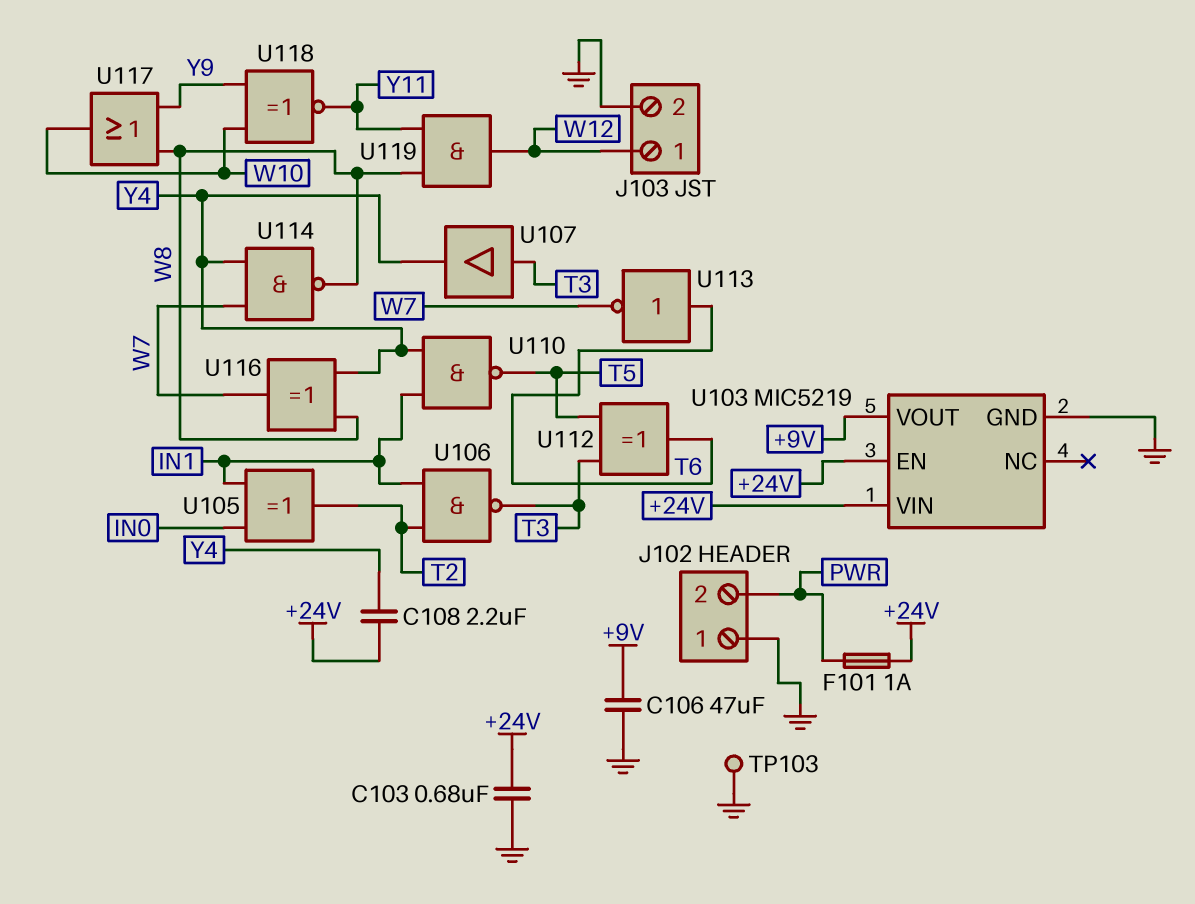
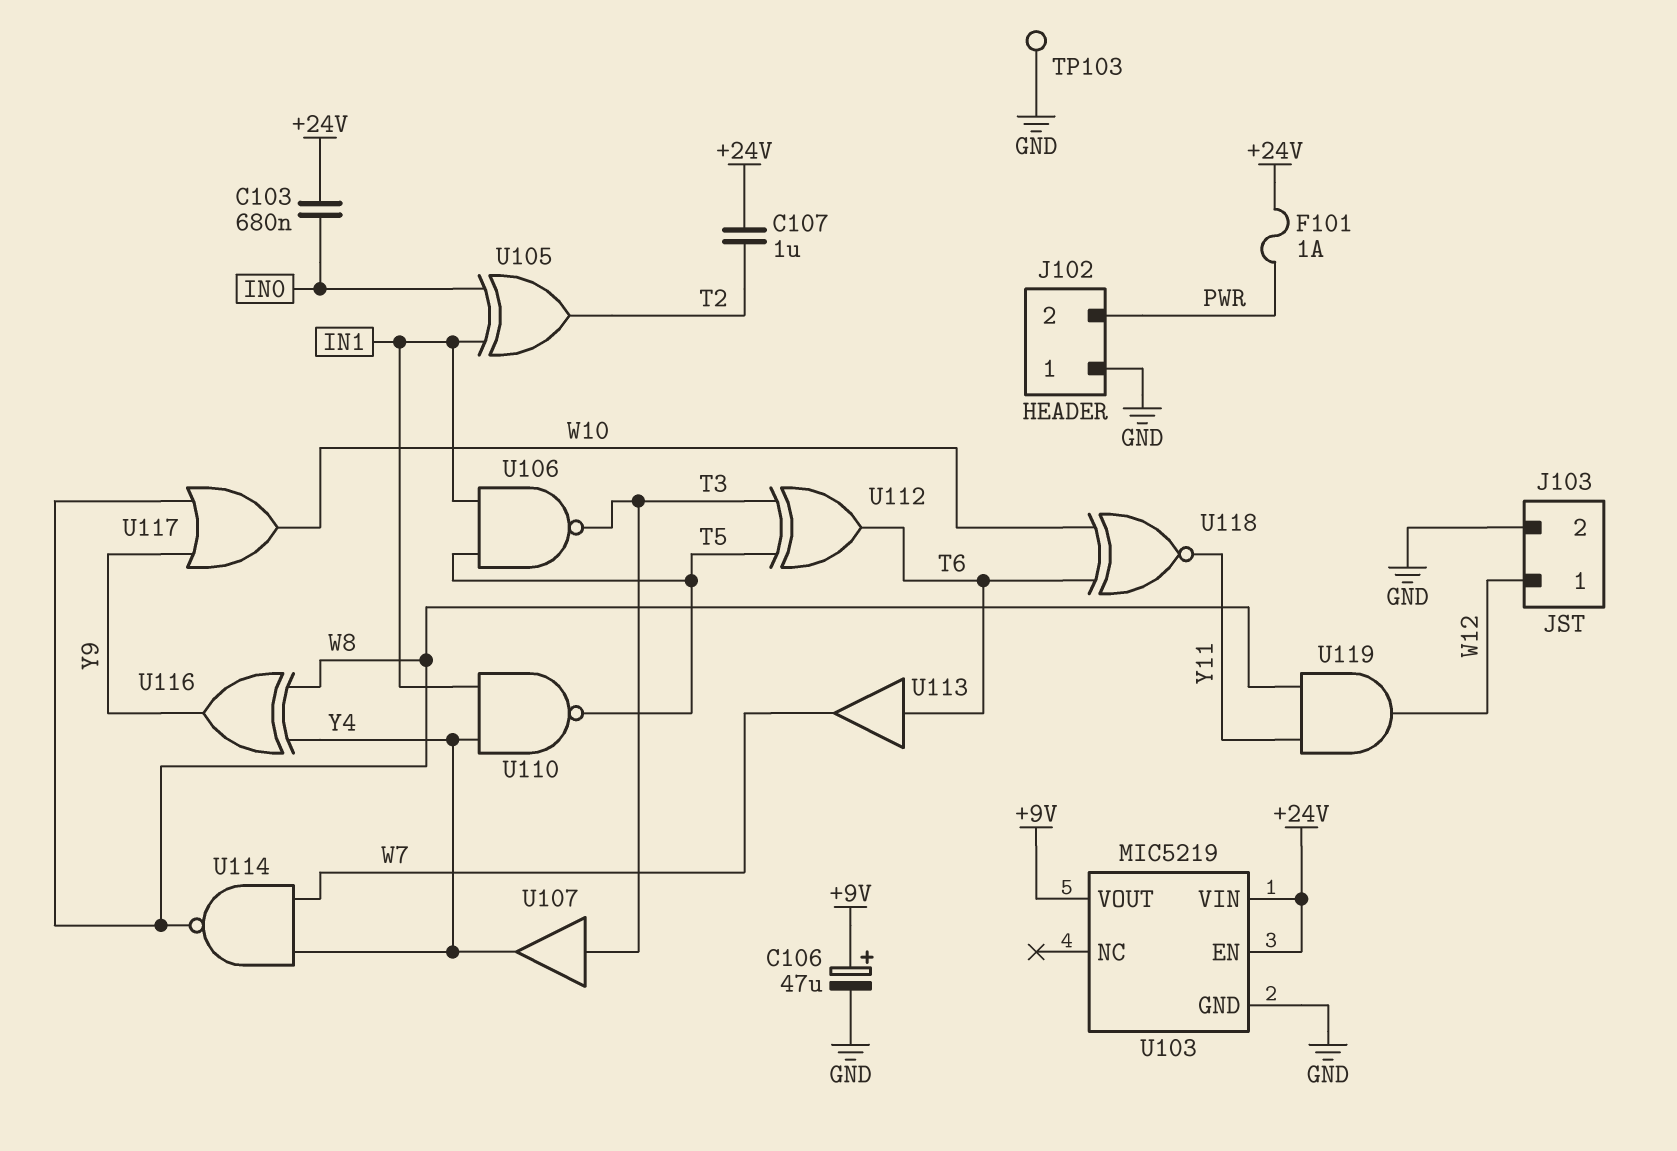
C103: 680nF (+24V, GND) -> 680nF (+24V, IN0)
C106: 47uF (+9V, GND) -> 47uF (plus +9V, minus GND)
C107: none -> 1uF (+24V, T2)
C108: 2.2uF (+24V, Y4) -> none
U106: NAND (in IN1, in T2, out T3) -> NAND (in IN1, in T5, out T3)
U113: NOT (in T6, out W7) -> buffer (in T6, out W7)
U116: XOR (in W8, in Y4, out W7) -> XOR (in W8, in Y4, out Y9)
U118: XNOR (in W10, in Y9, out Y11) -> XNOR (in T6, in W10, out Y11)

